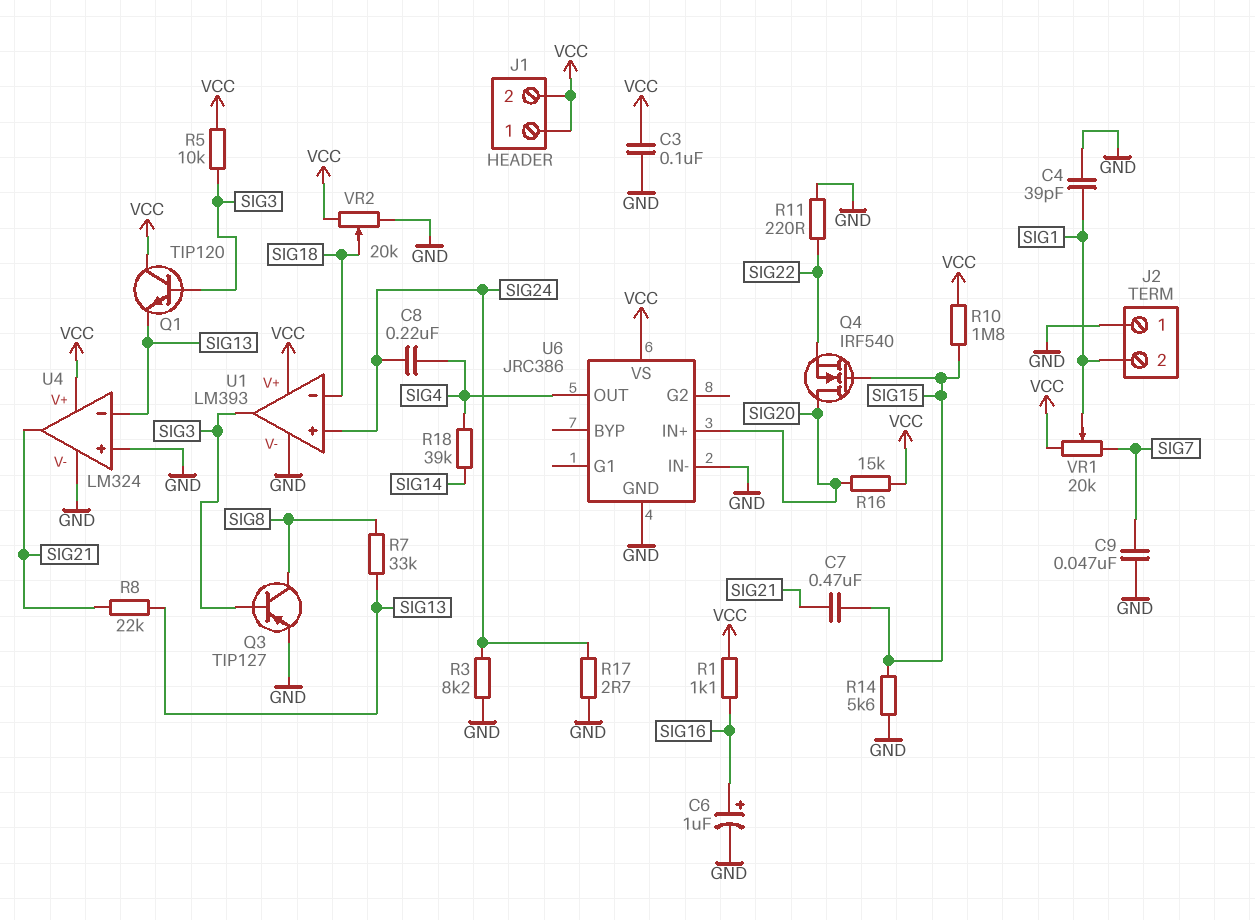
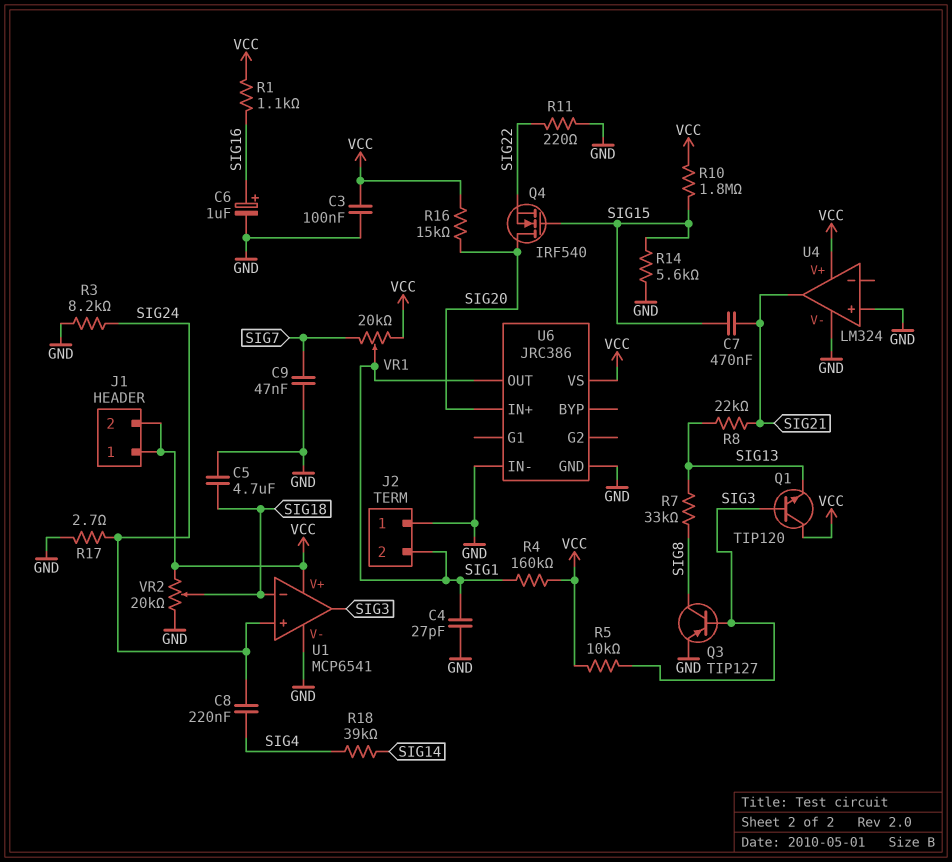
C4: 39pF (GND, SIG1) -> 27pF (GND, SIG1)
C5: none -> 4.7uF (GND, SIG18)
R4: none -> 160k (SIG1, VCC)
U1: LM393 -> MCP6541
U4 pin in-: SIG13 -> none
U6 pin OUT: SIG4 -> SIG1

